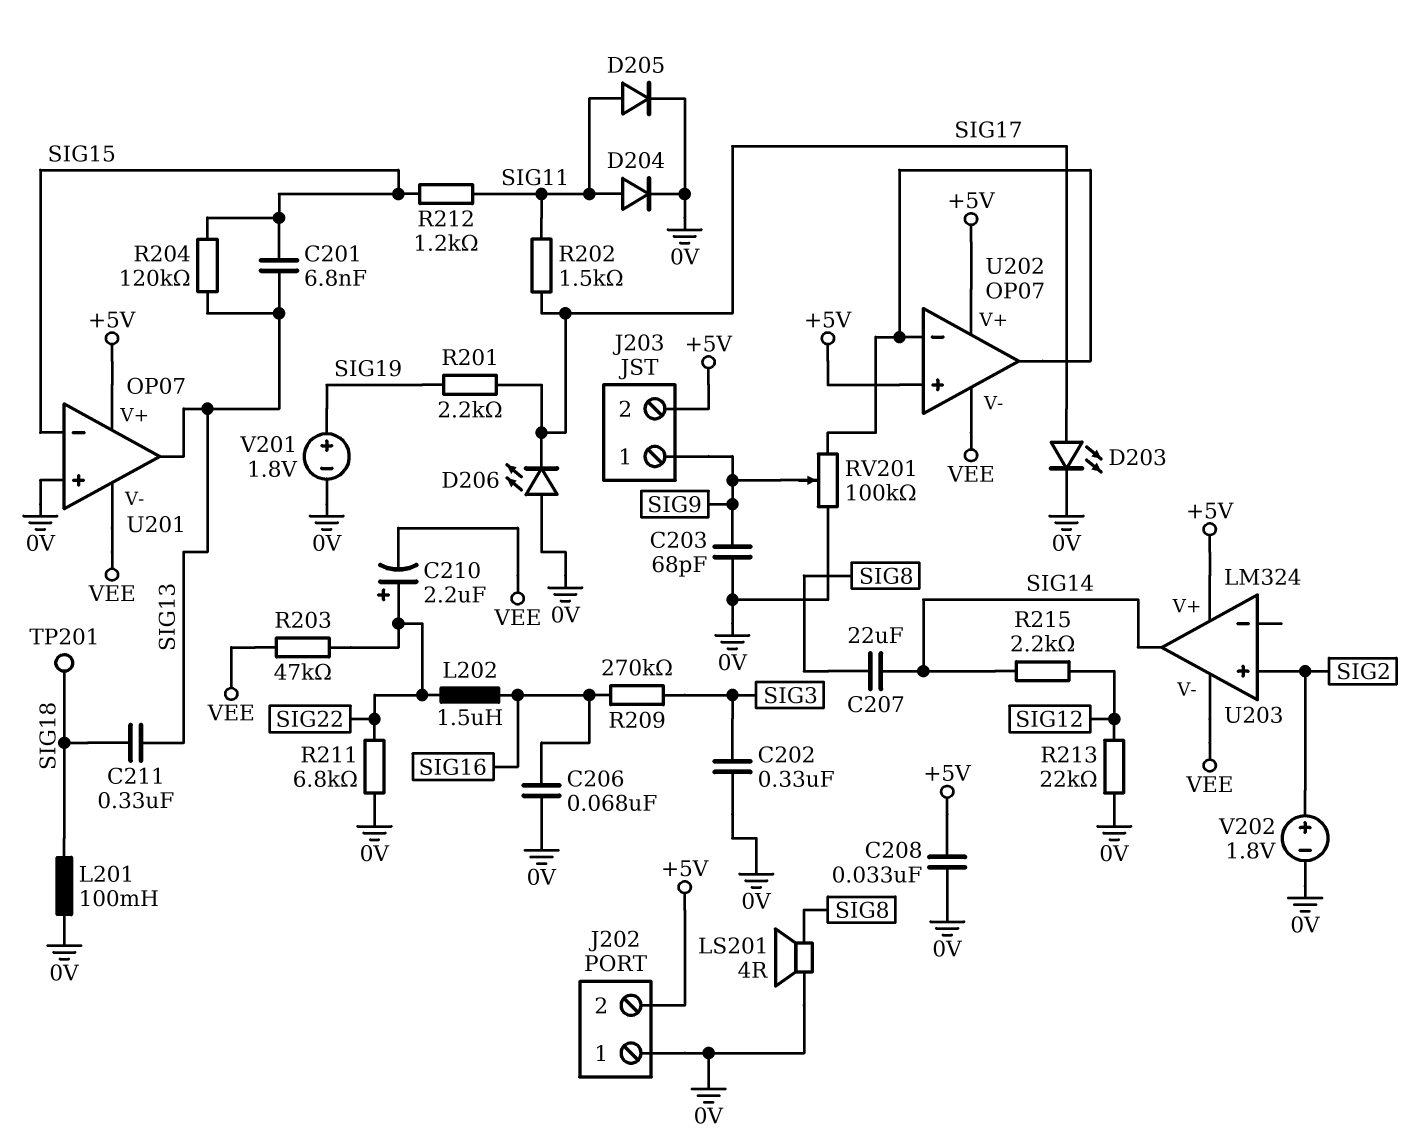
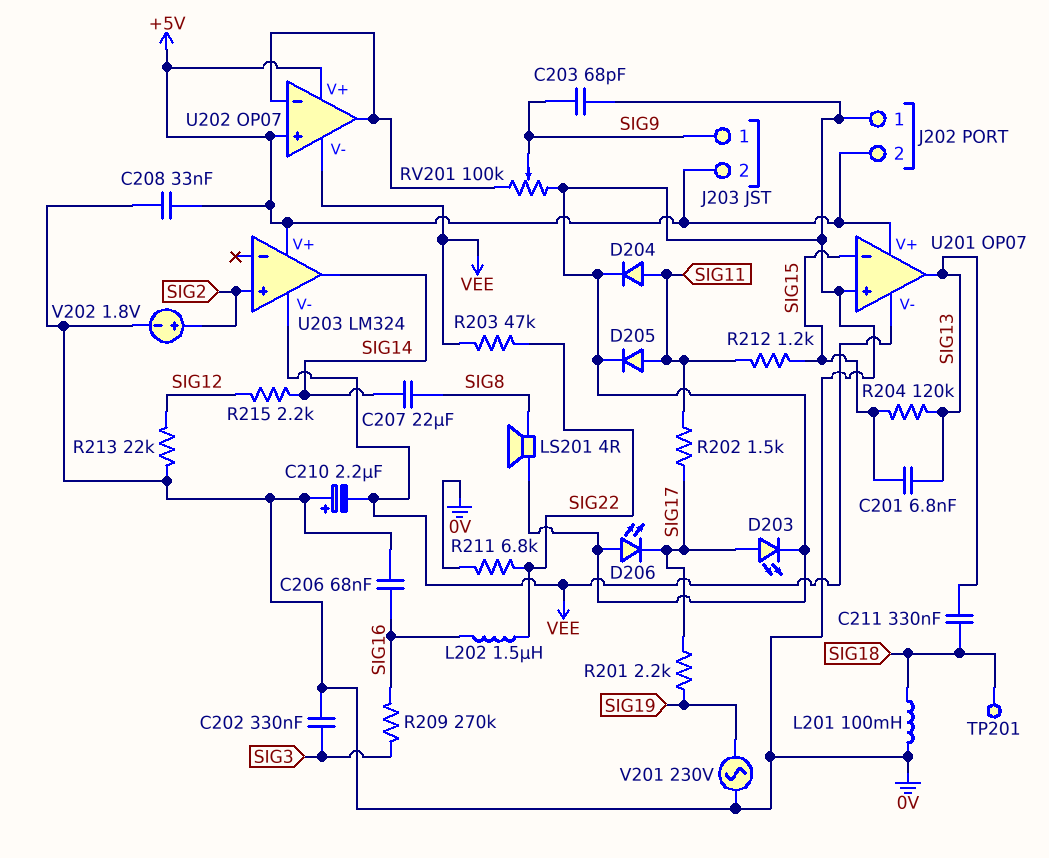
C210: 2.2uF (plus SIG22, minus VEE) -> 2.2uF (plus 0V, minus VEE)
V201: 1.8V (plus SIG19, minus 0V) -> AC 230V (0V, SIG19)

